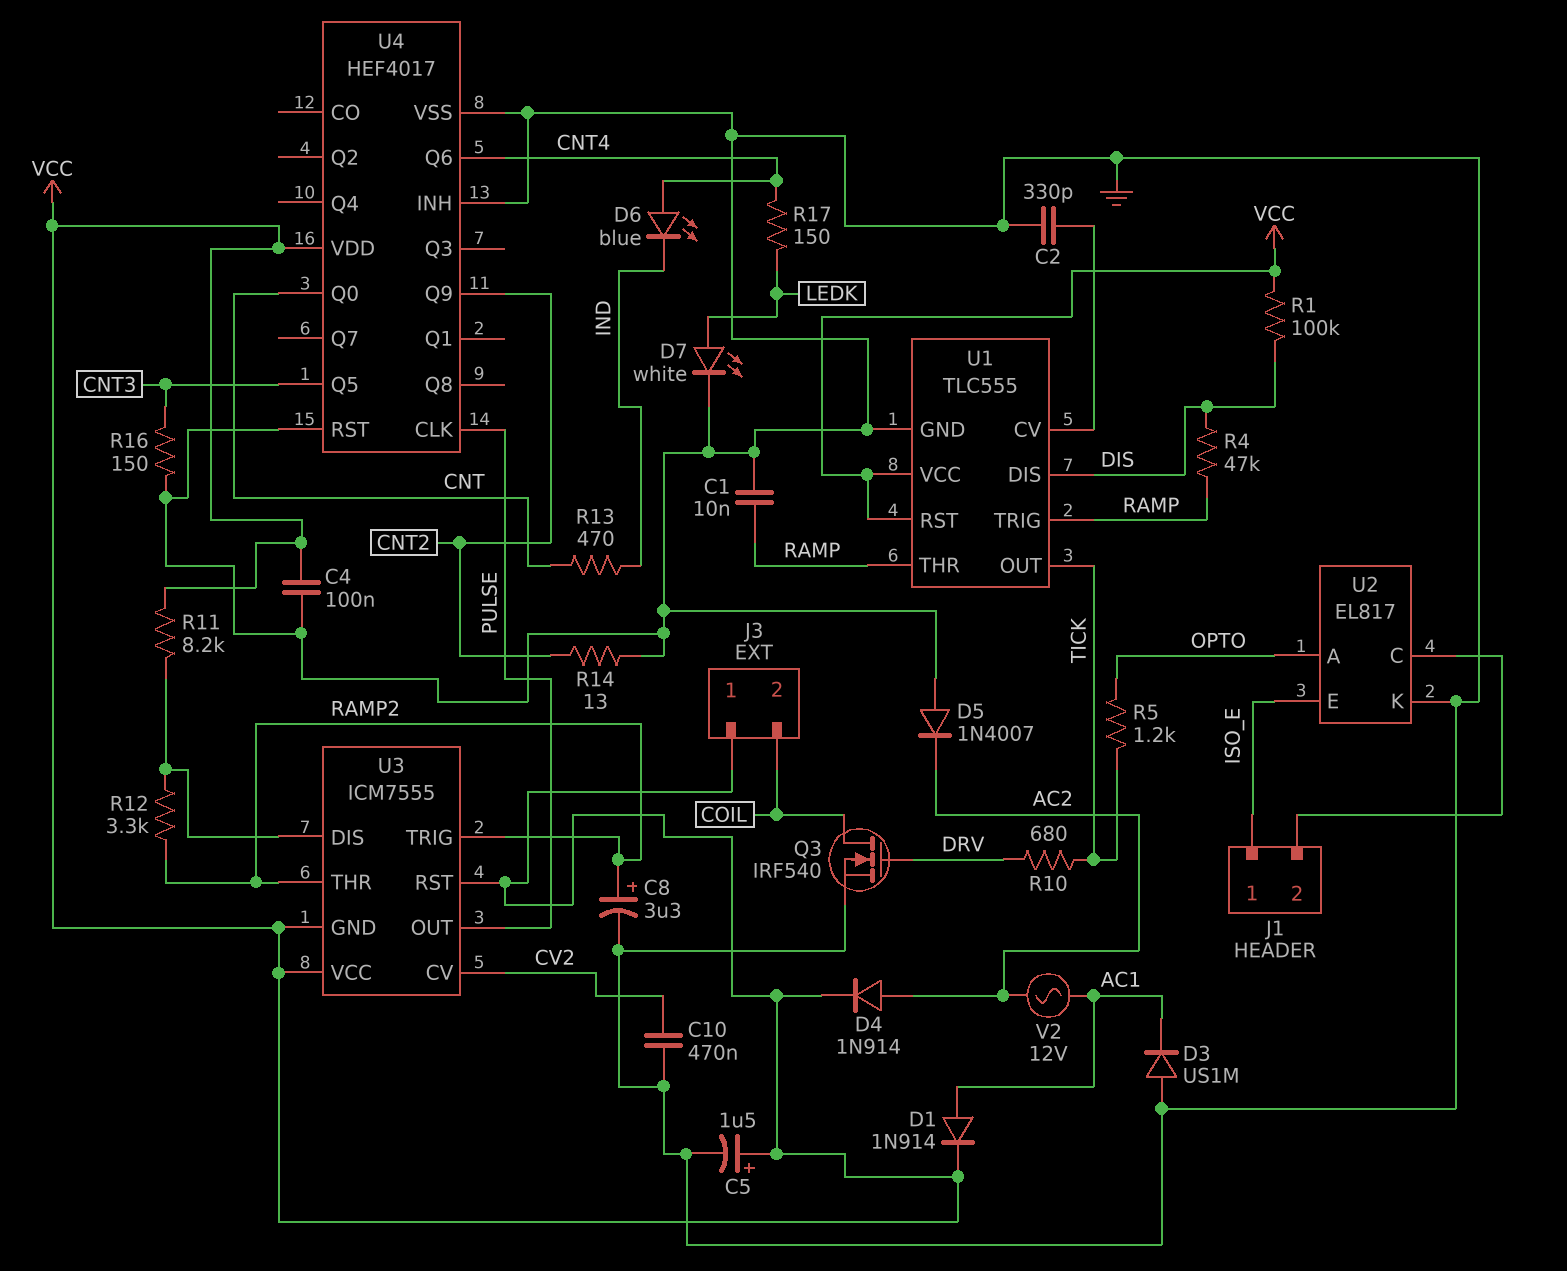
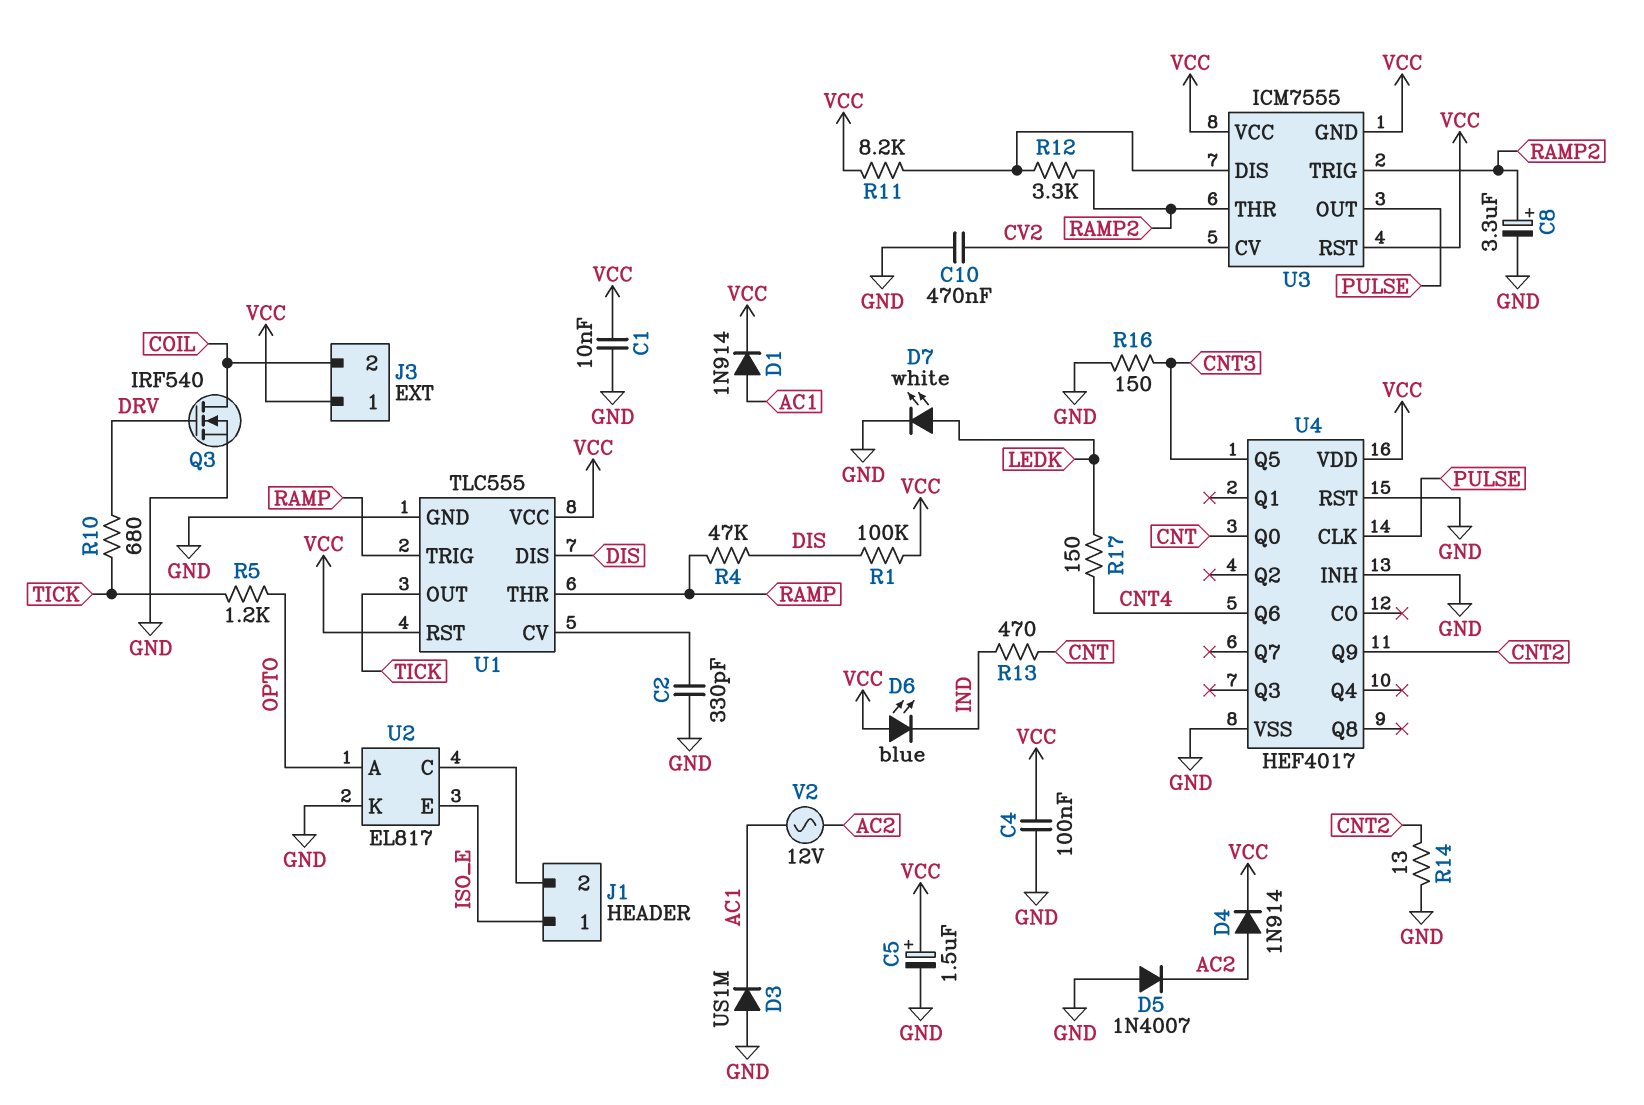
C1: 10nF (GND, RAMP) -> 10nF (GND, VCC)
D6: LED blue (A CNT4, K IND) -> LED blue (A VCC, K IND)

